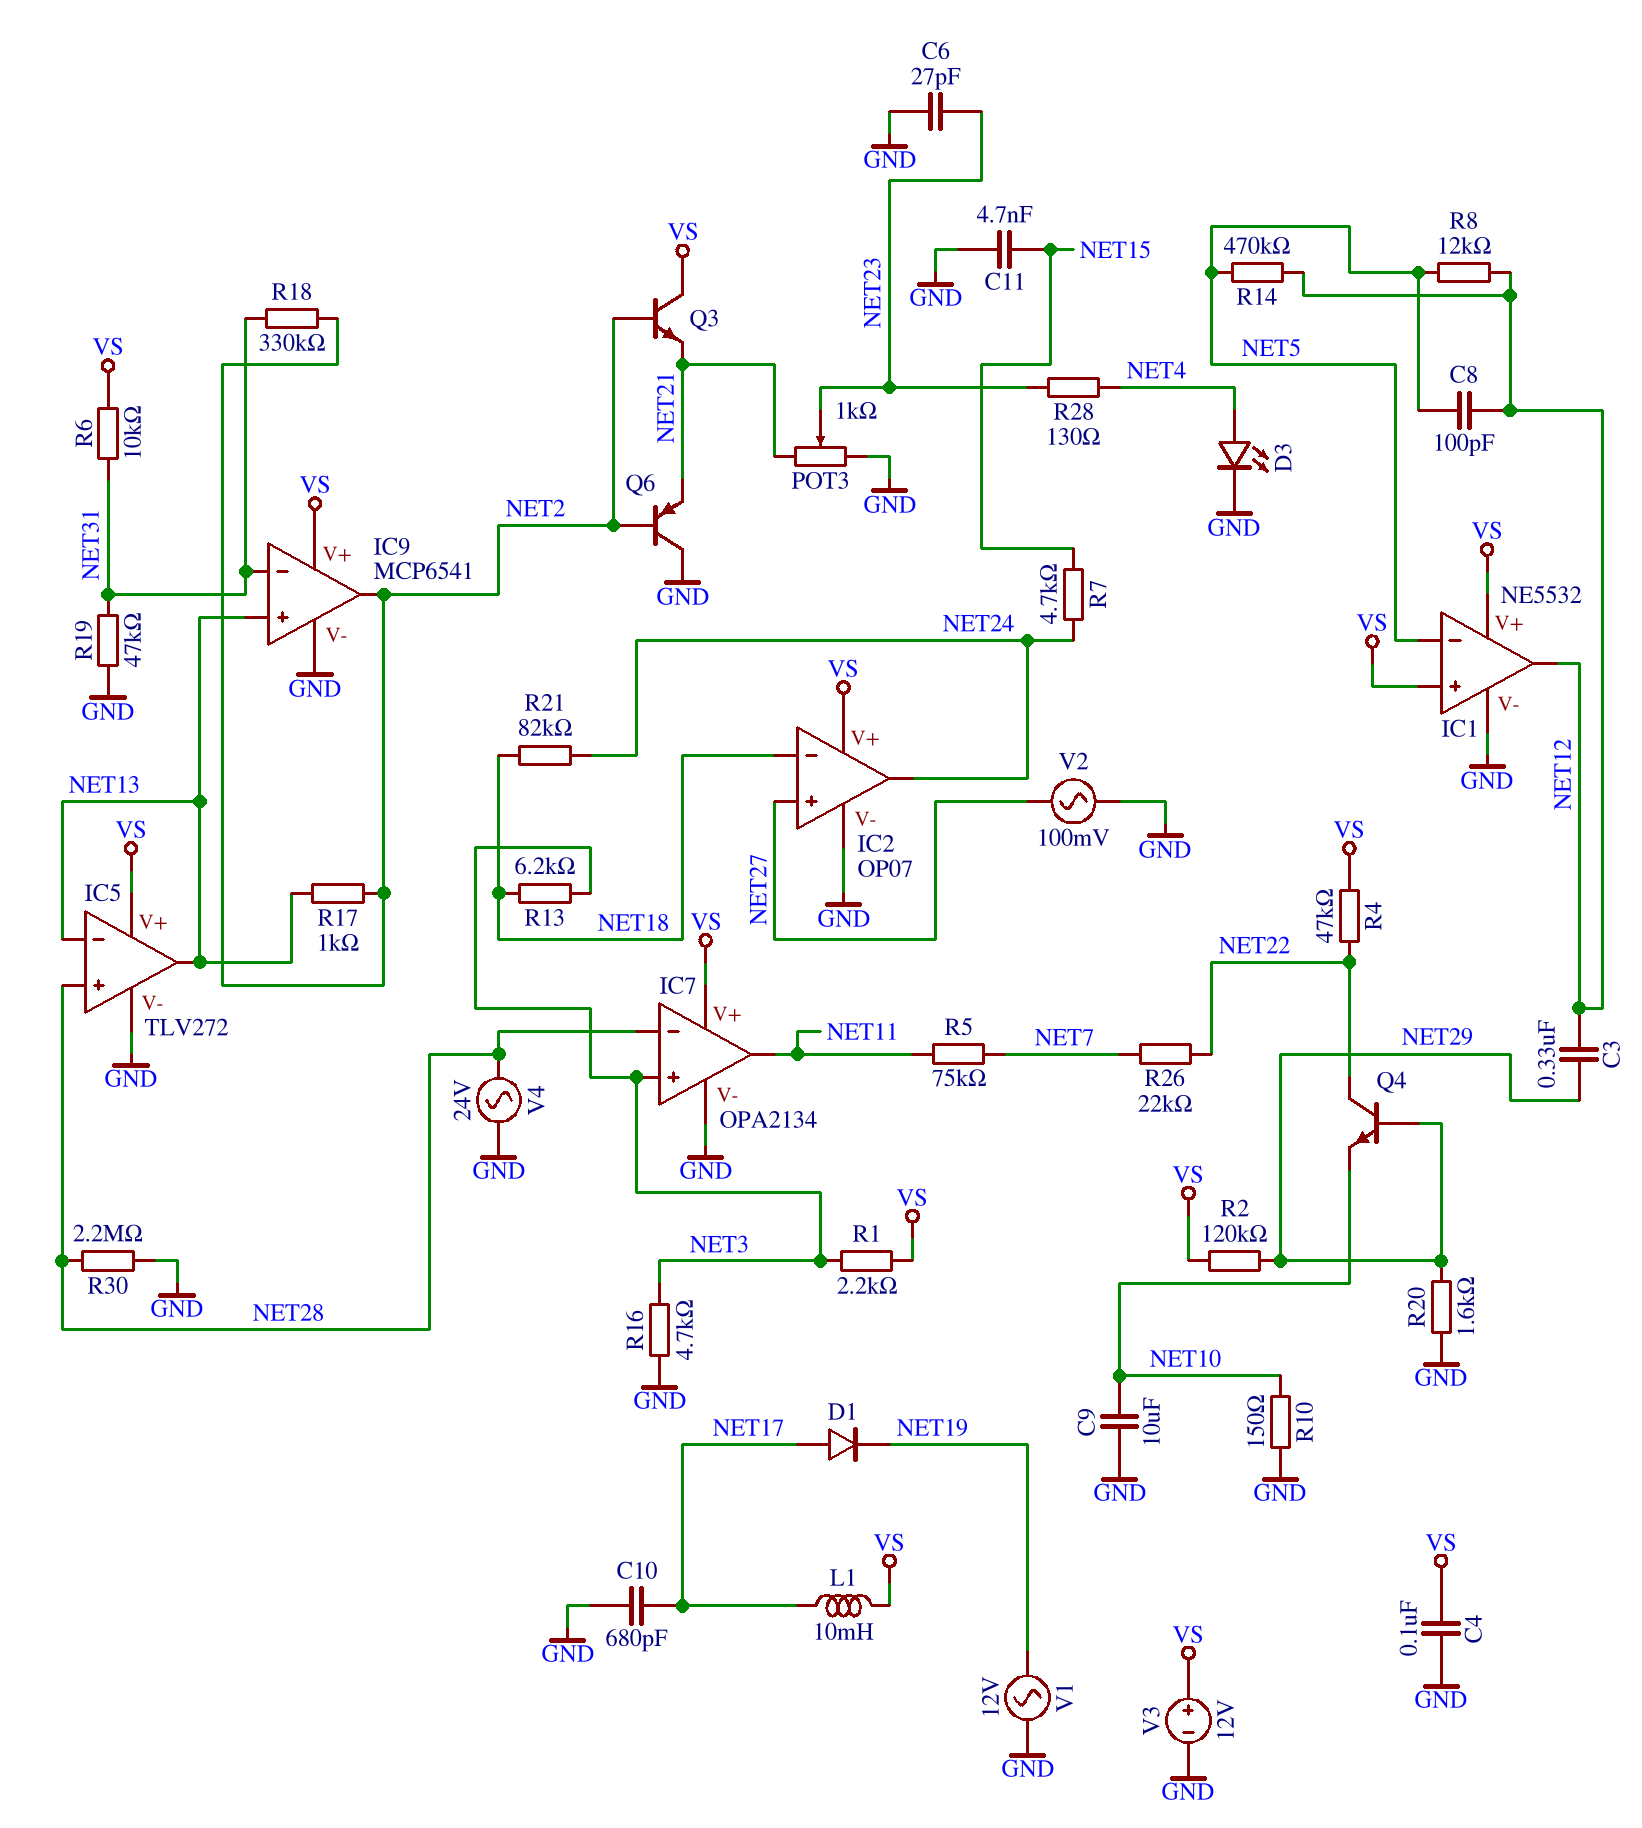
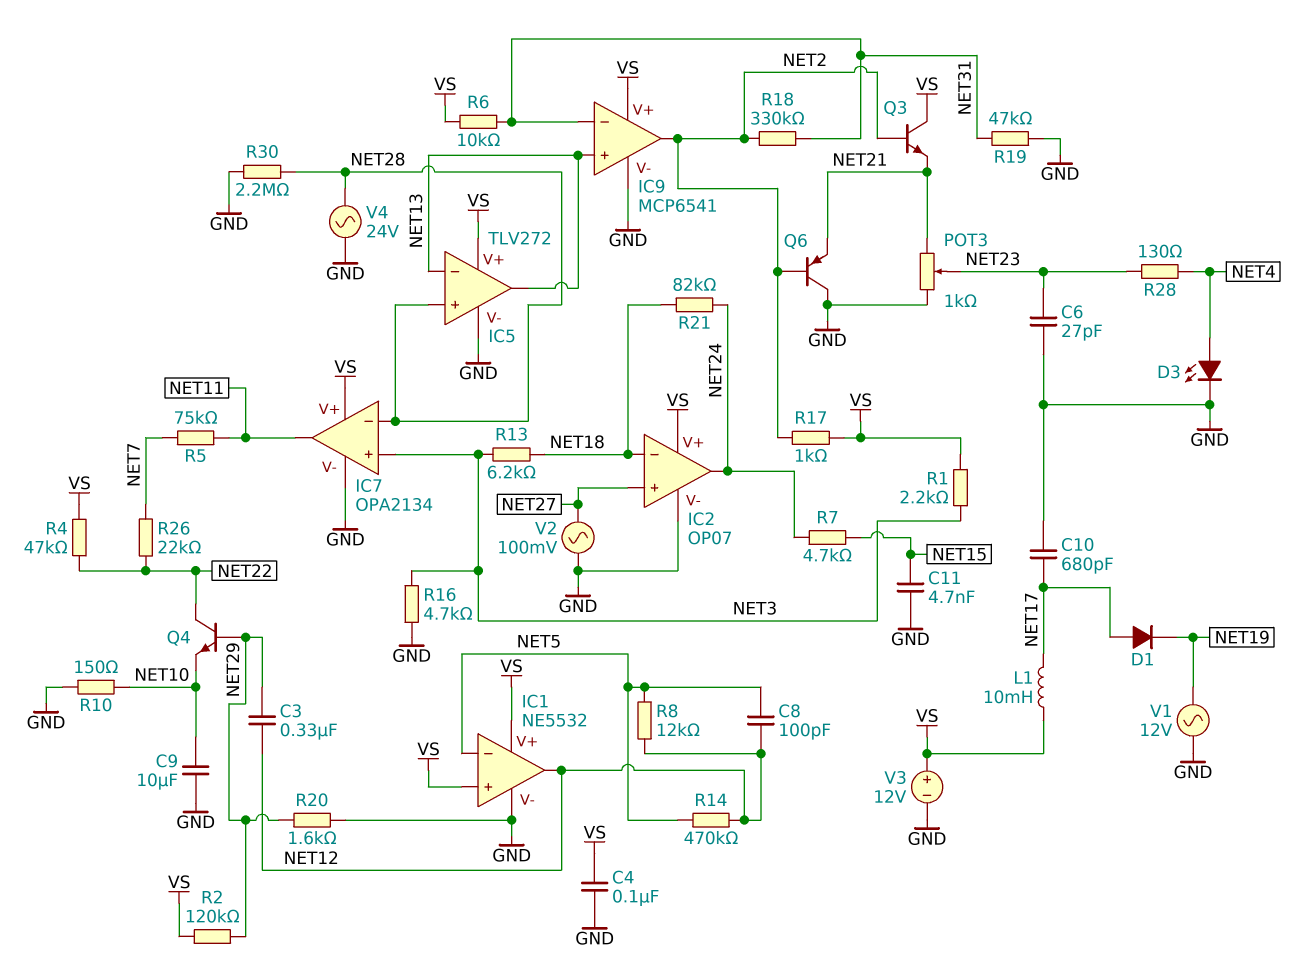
R17: 1k (NET2, NET13) -> 1k (NET2, VS)

